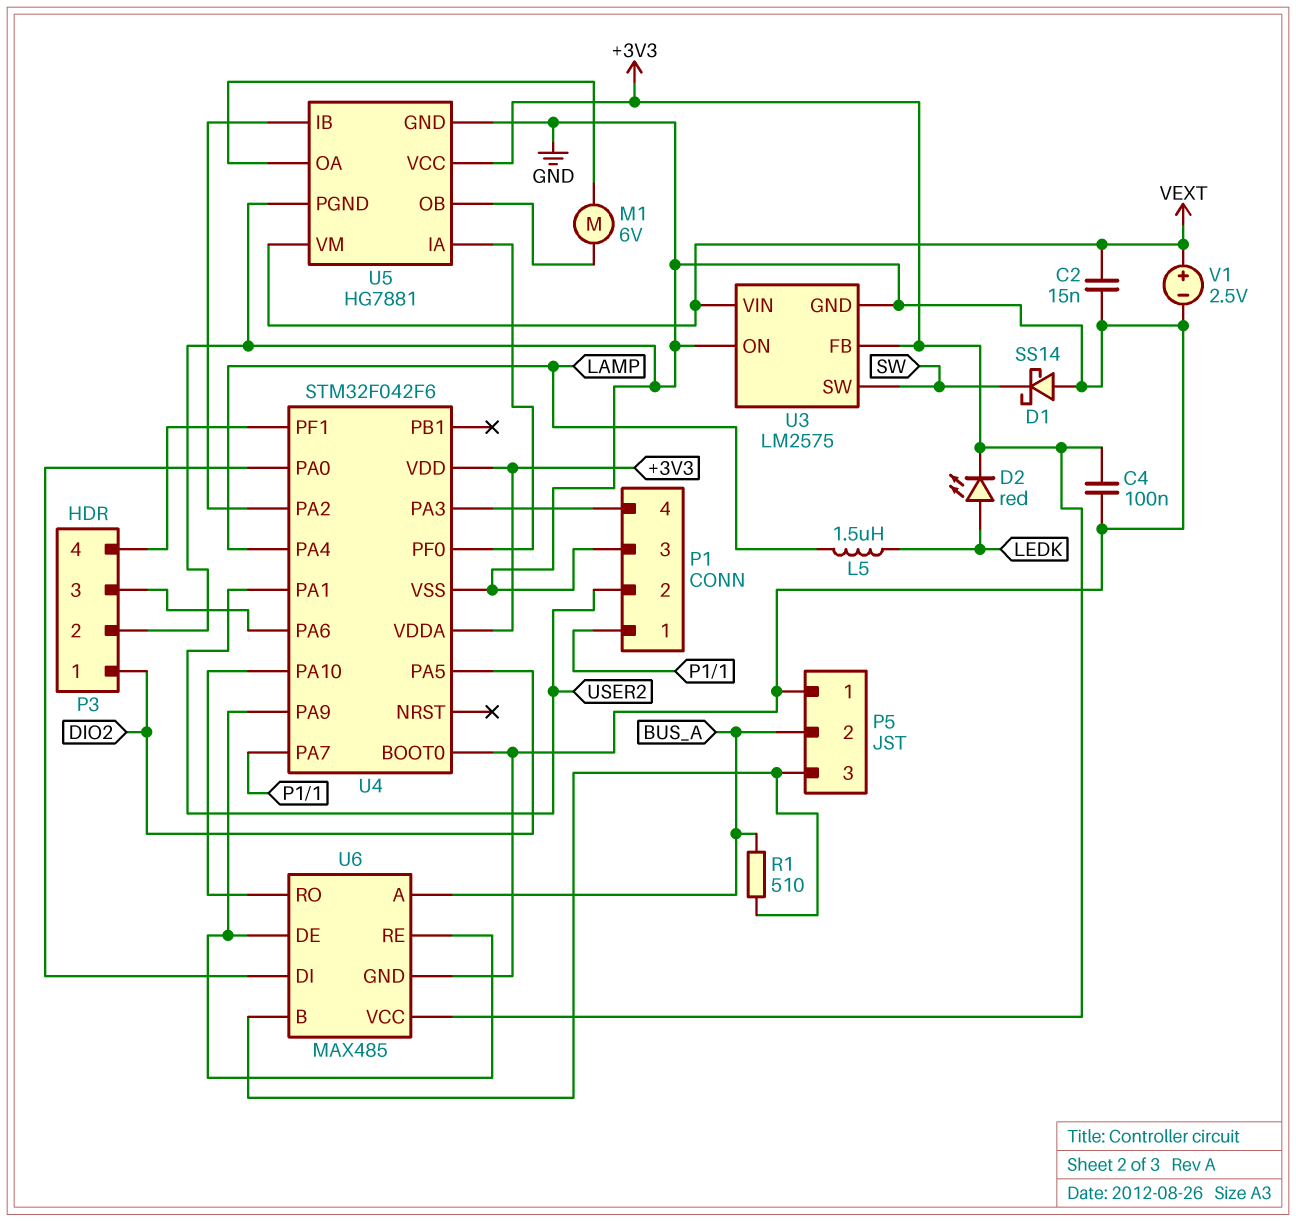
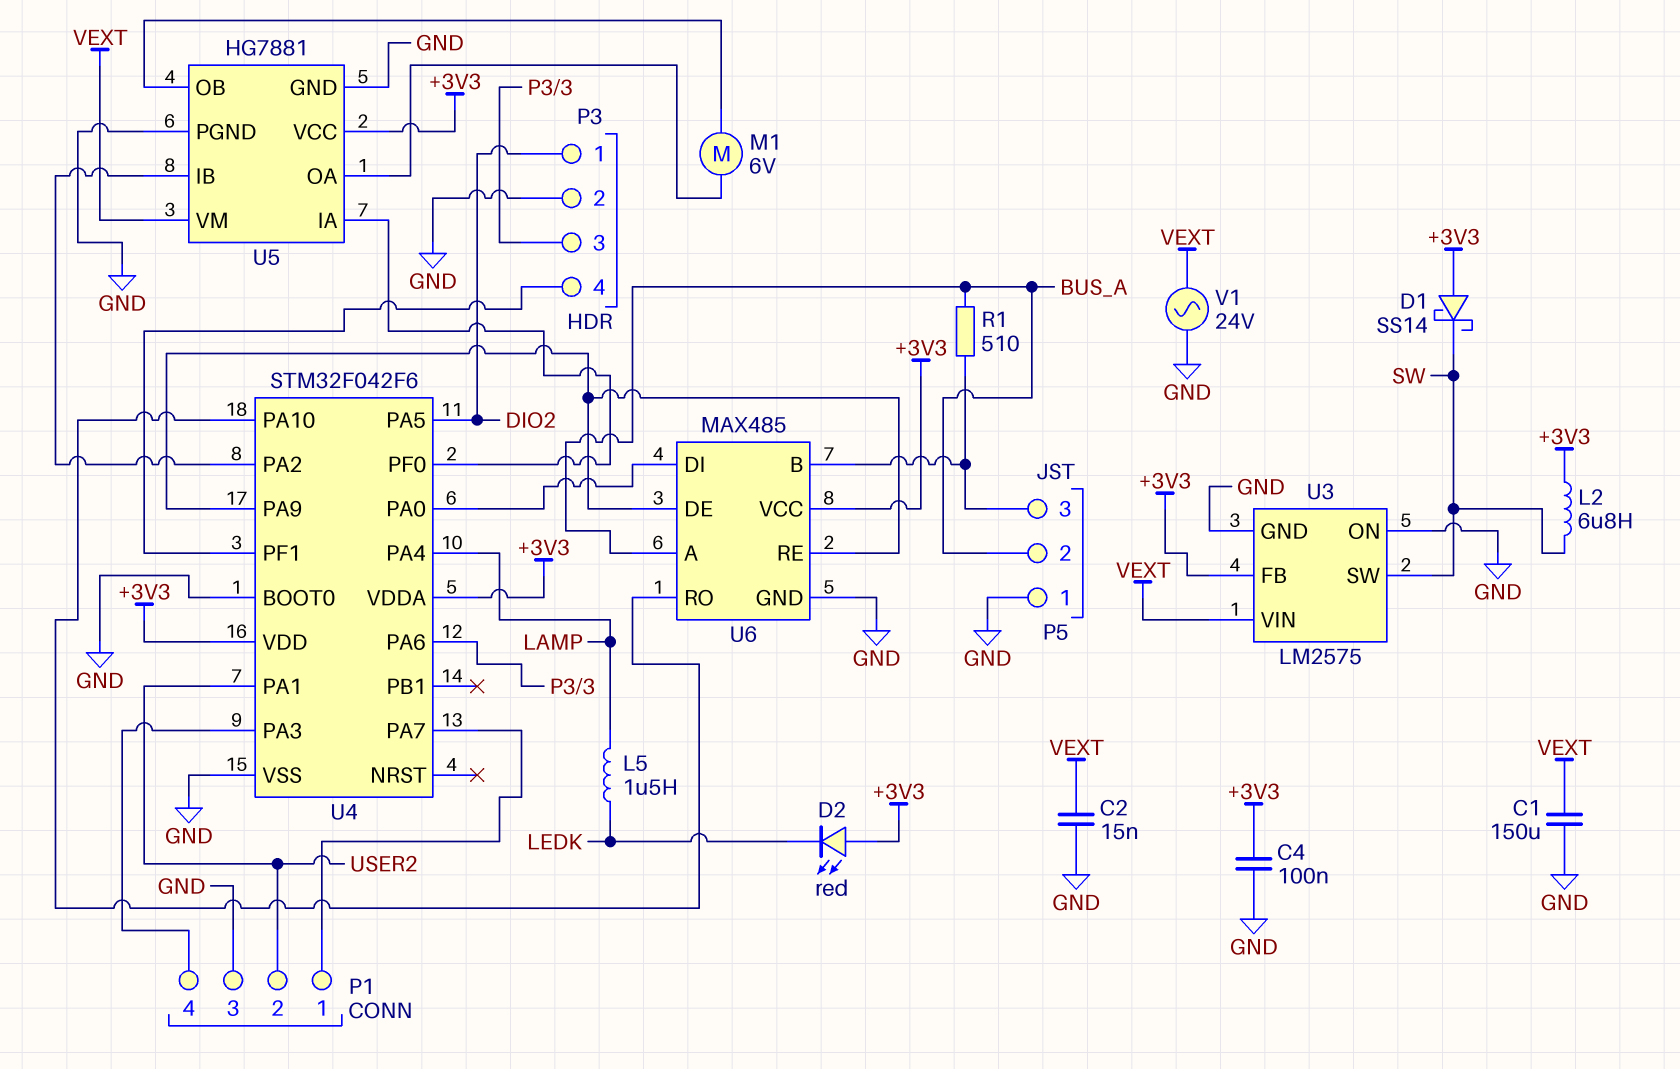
C1: none -> 150uF (GND, VEXT)
D1: schottky SS14 (A GND, K SW) -> schottky SS14 (A +3V3, K SW)
D2: LED red (A LEDK, K +3V3) -> LED red (A +3V3, K LEDK)
L2: none -> 6.8uH (+3V3, SW)
V1: 2.5V (plus VEXT, minus GND) -> AC 24V (GND, VEXT)

